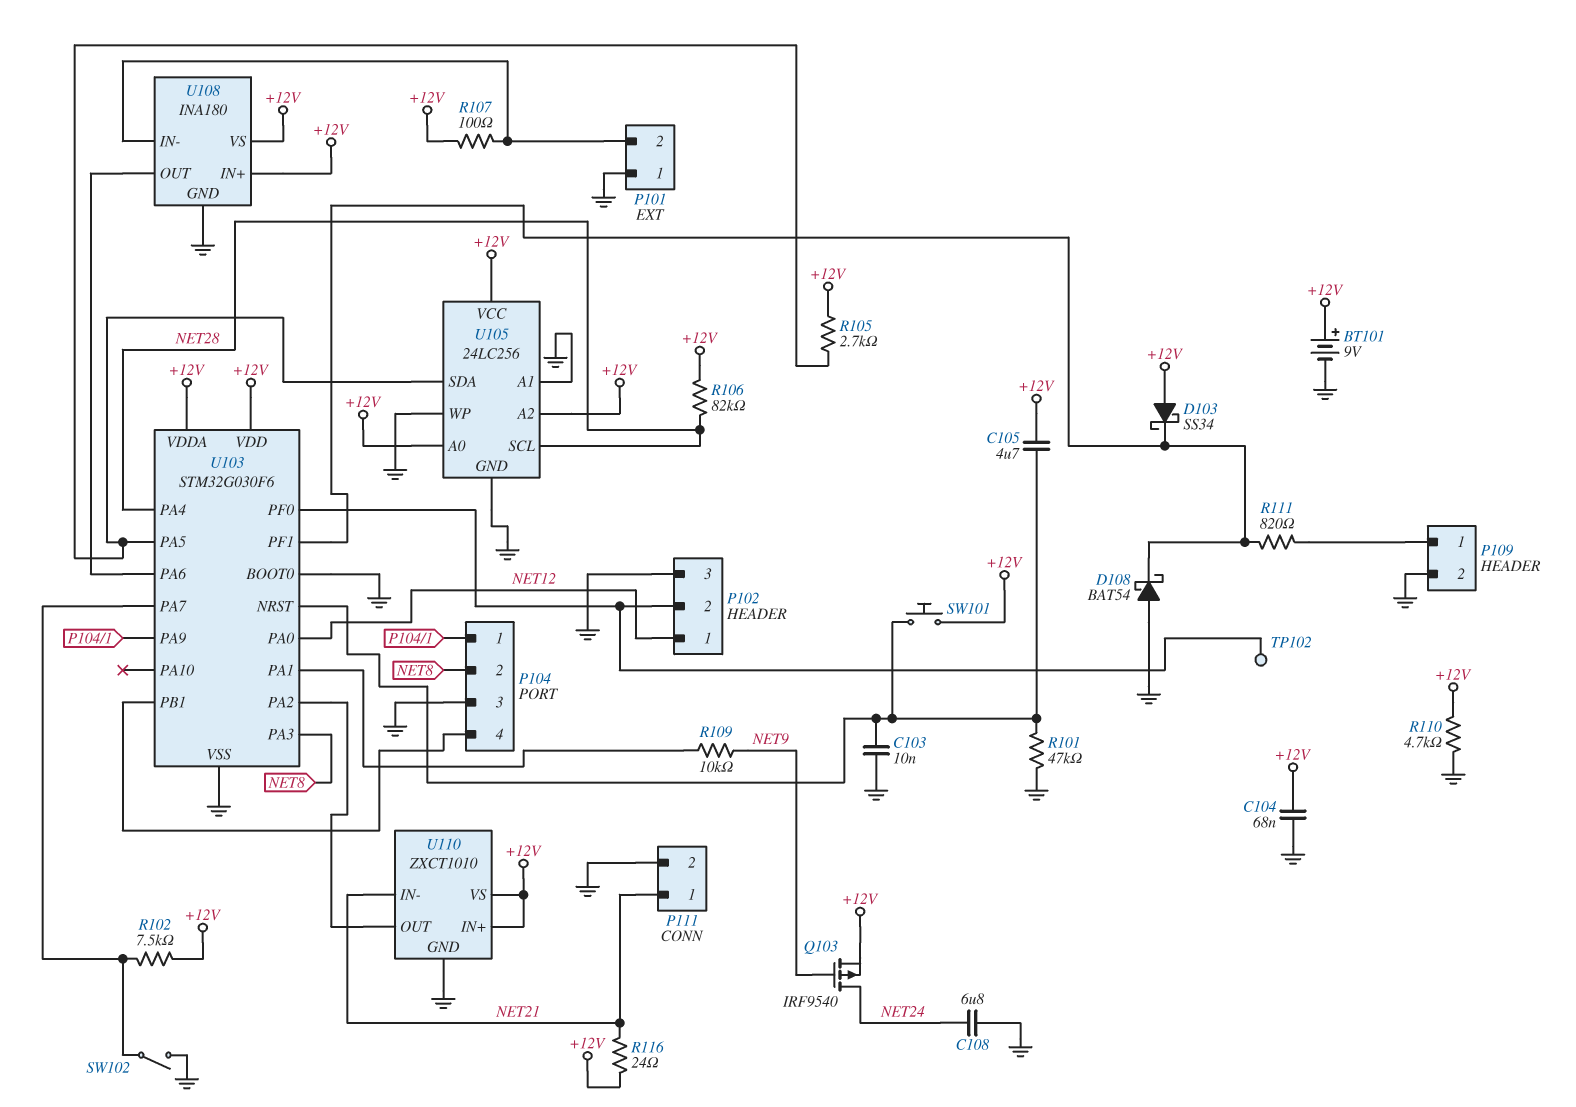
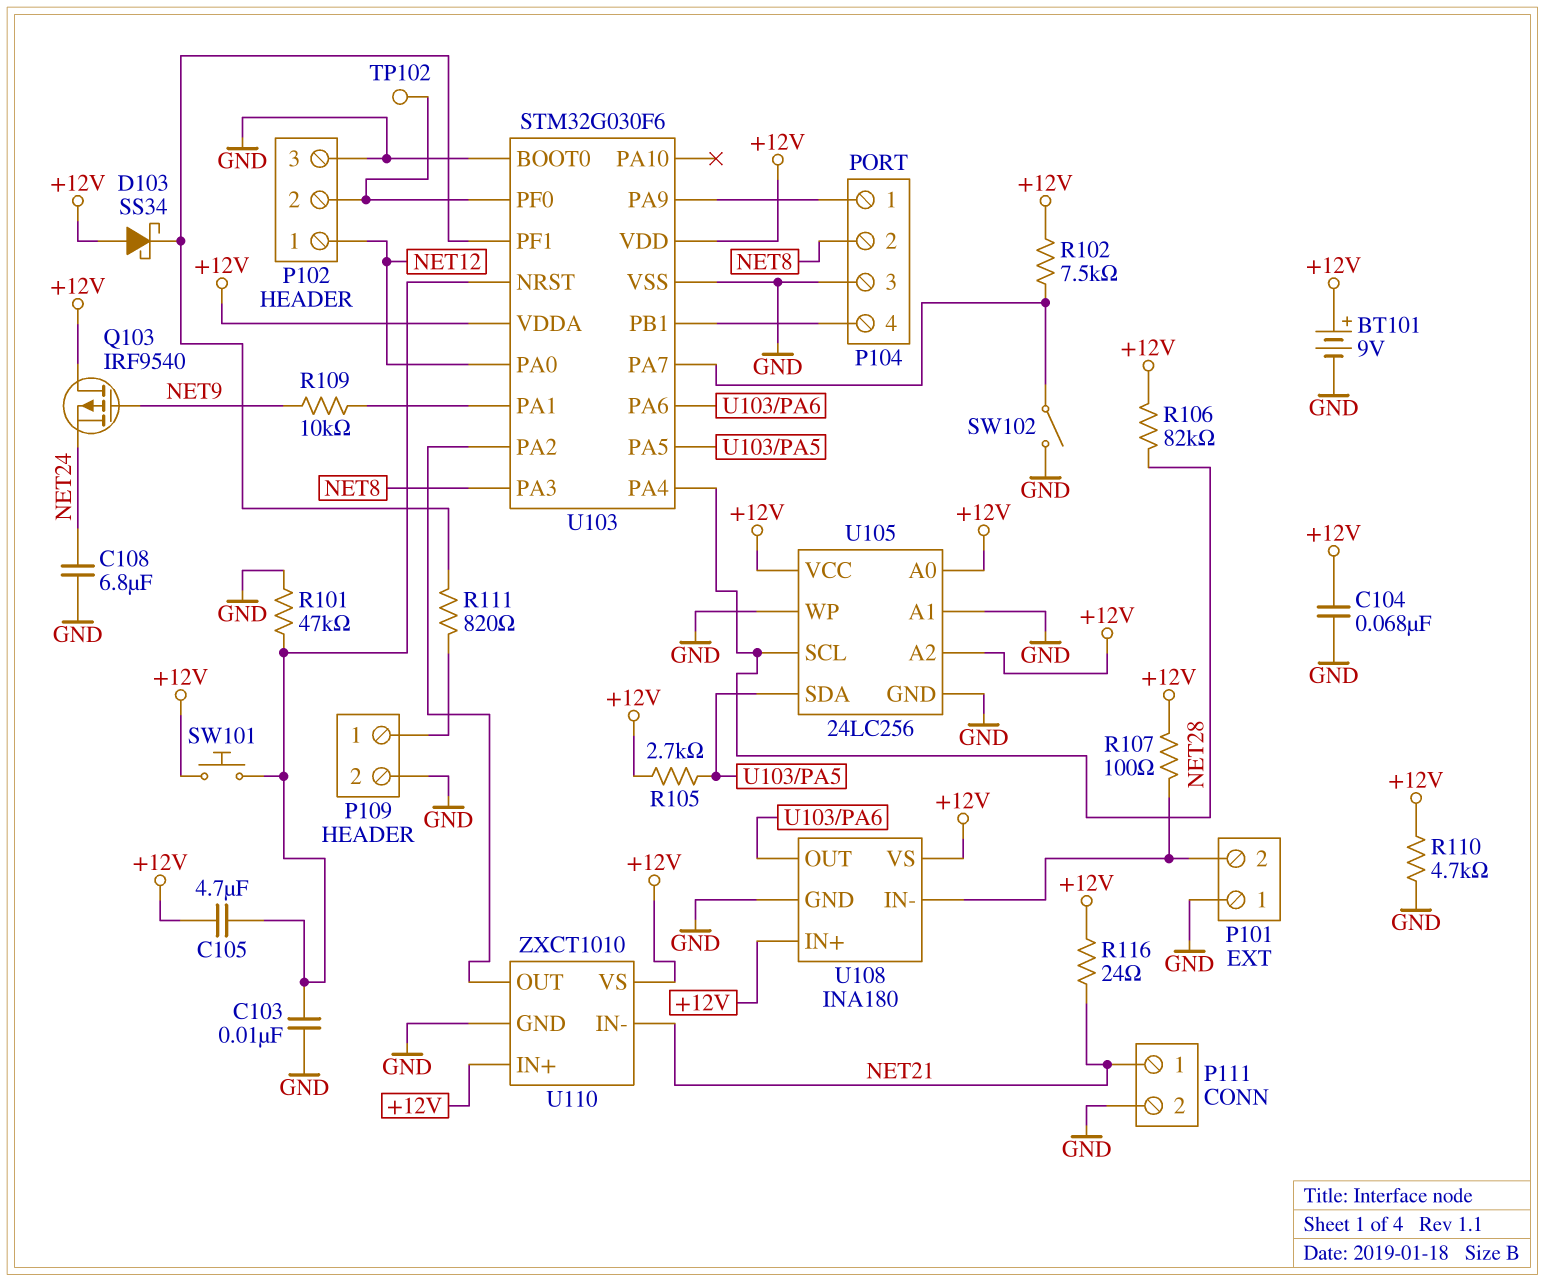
D108: schottky BAT54 (A GND, K U103/PF1) -> none
Q103: PMOS IRF9540 (G NET9, D NET24, S +12V) -> PMOS IRF9540 (G NET9, D +12V, S NET24)

